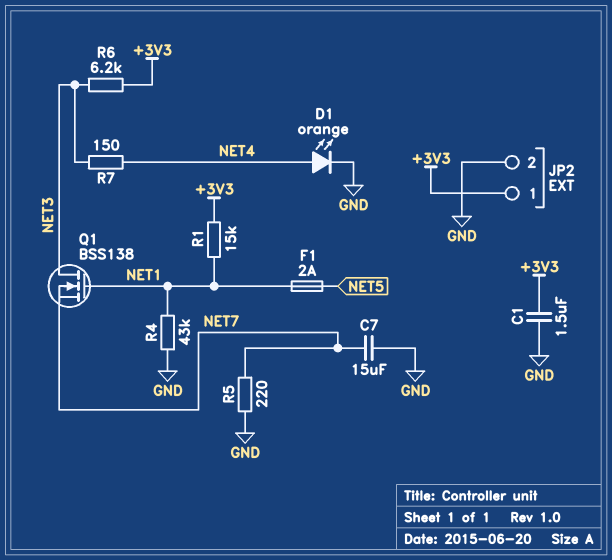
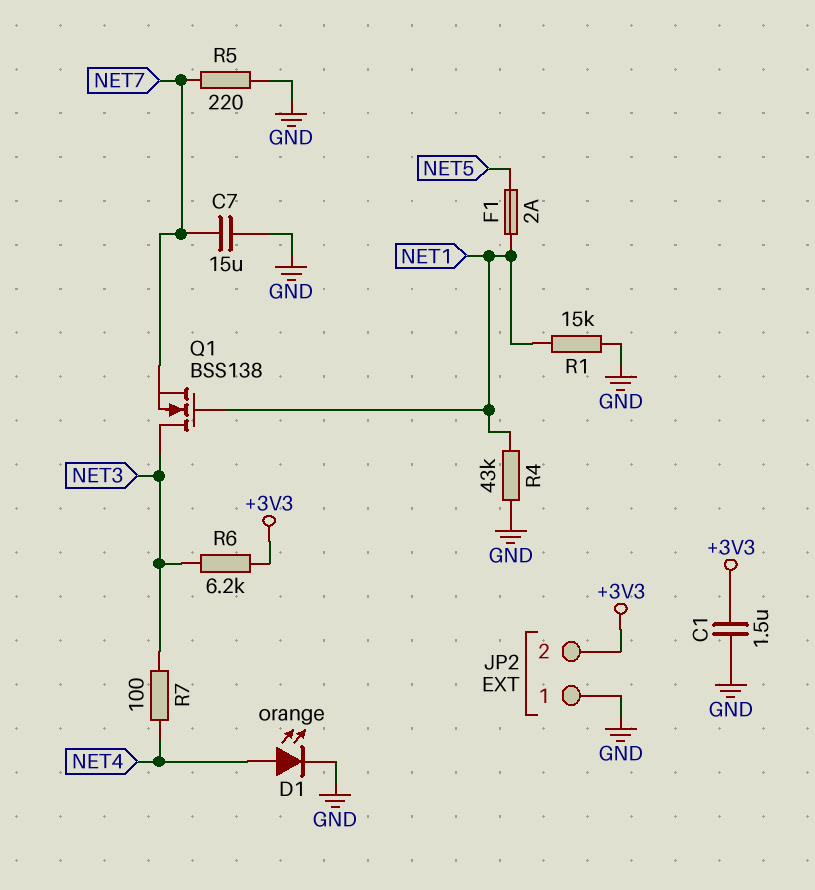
JP2 pin 1: +3V3 -> GND
JP2 pin 2: GND -> +3V3
R1: 15k (+3V3, NET1) -> 15k (GND, NET1)
R7: 150 (NET3, NET4) -> 100 (NET3, NET4)

